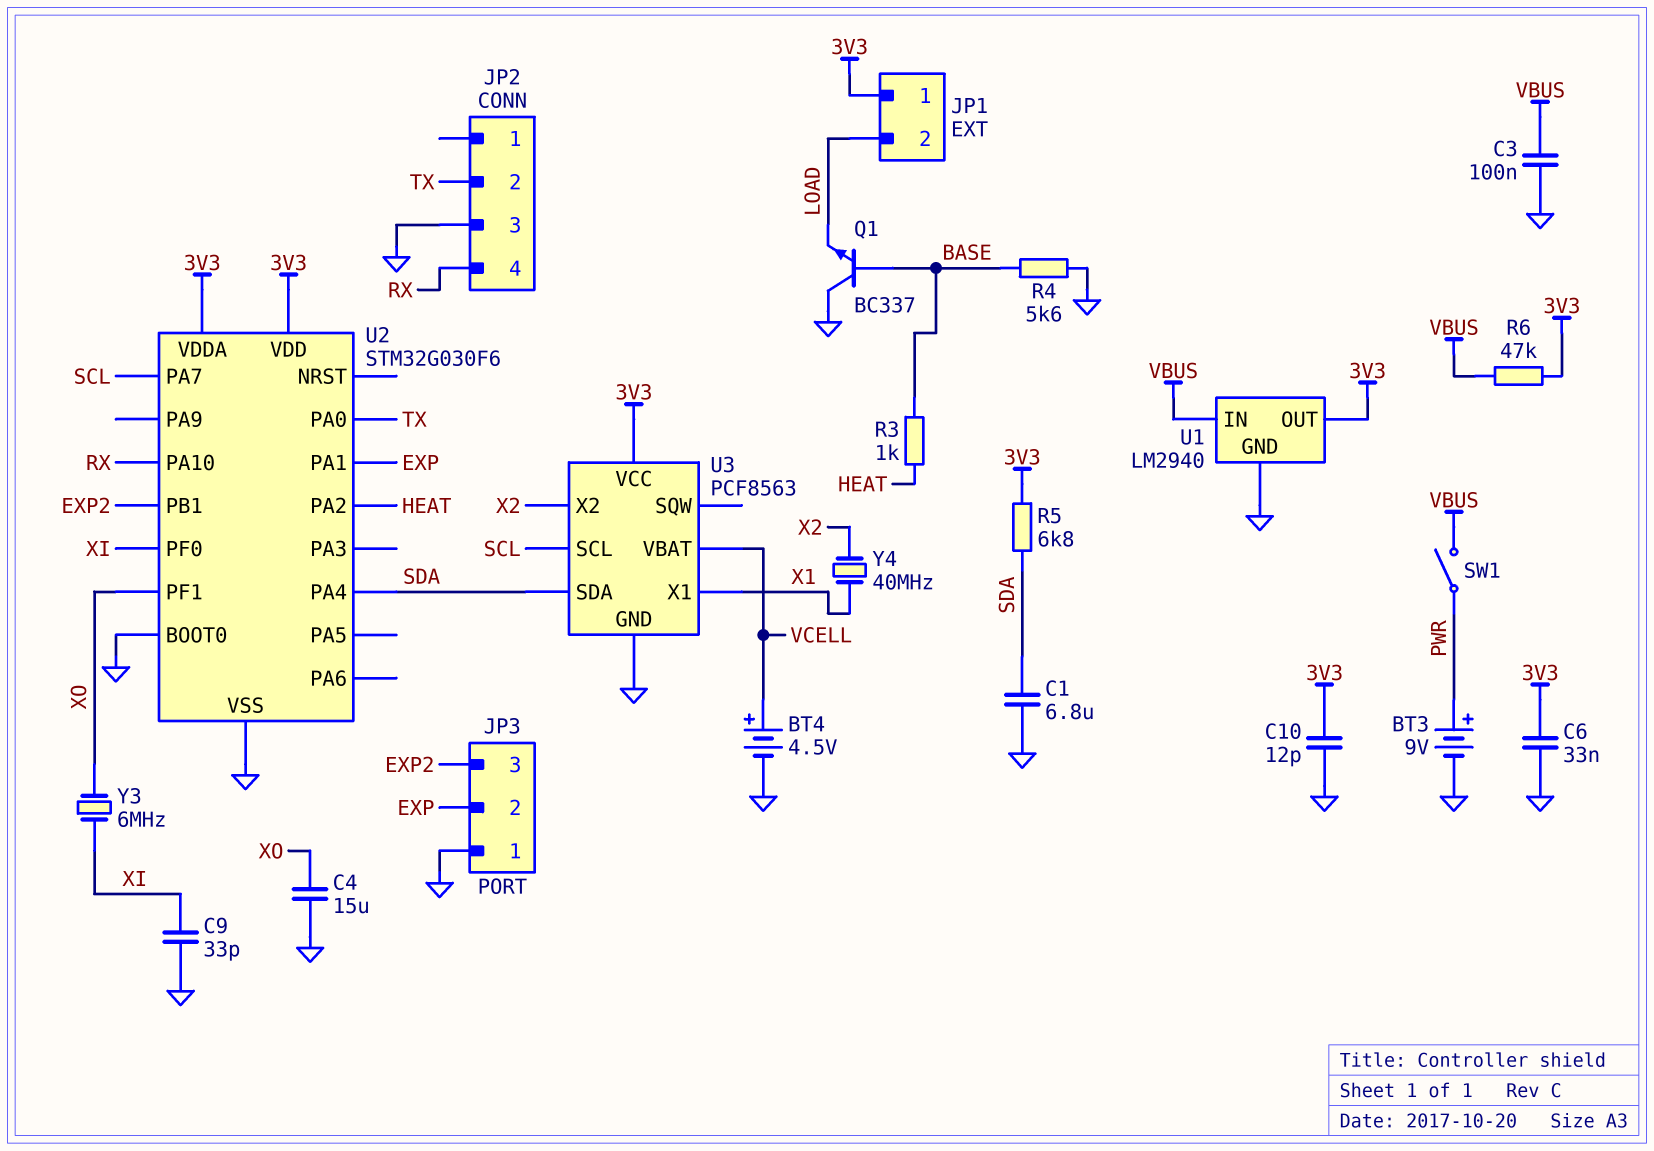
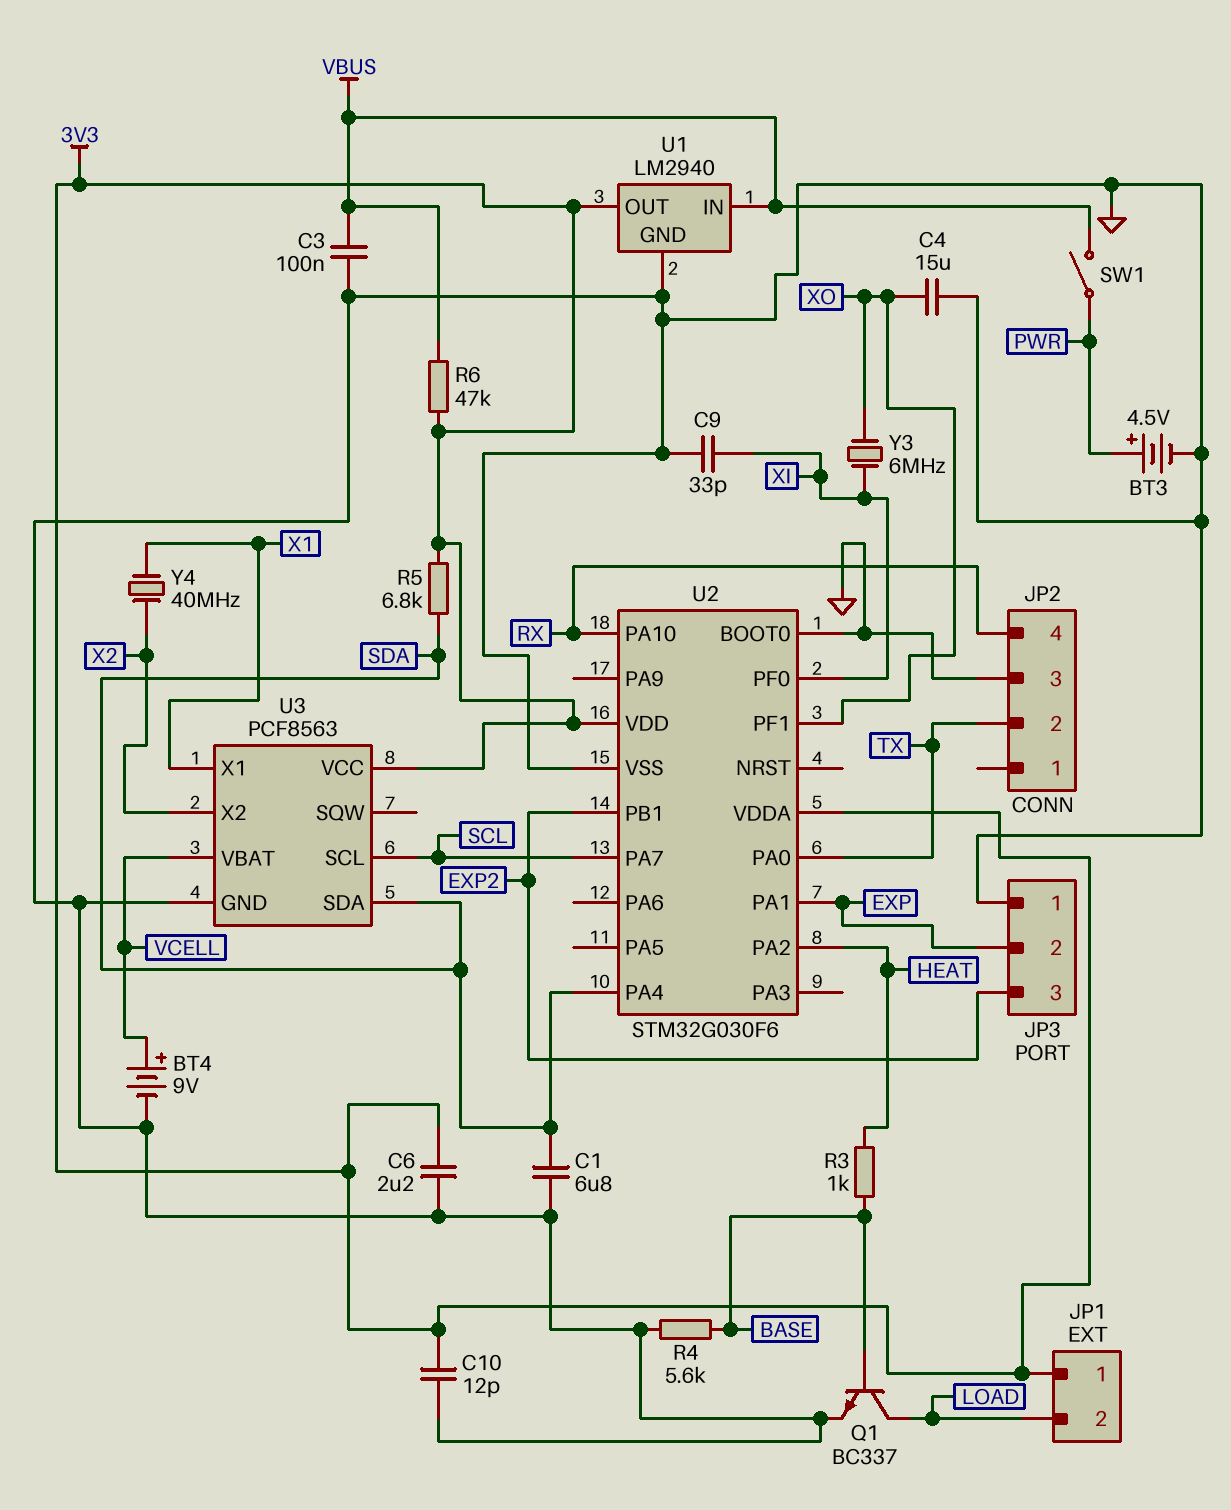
BT3: 9V (plus PWR, minus GND) -> 4.5V (plus PWR, minus GND)
BT4: 4.5V (plus VCELL, minus GND) -> 9V (plus VCELL, minus GND)
C6: 33nF (3V3, GND) -> 2.2uF (3V3, GND)
Q1: NPN BC337 (B BASE, C GND, E LOAD) -> NPN BC337 (B BASE, C LOAD, E GND)

